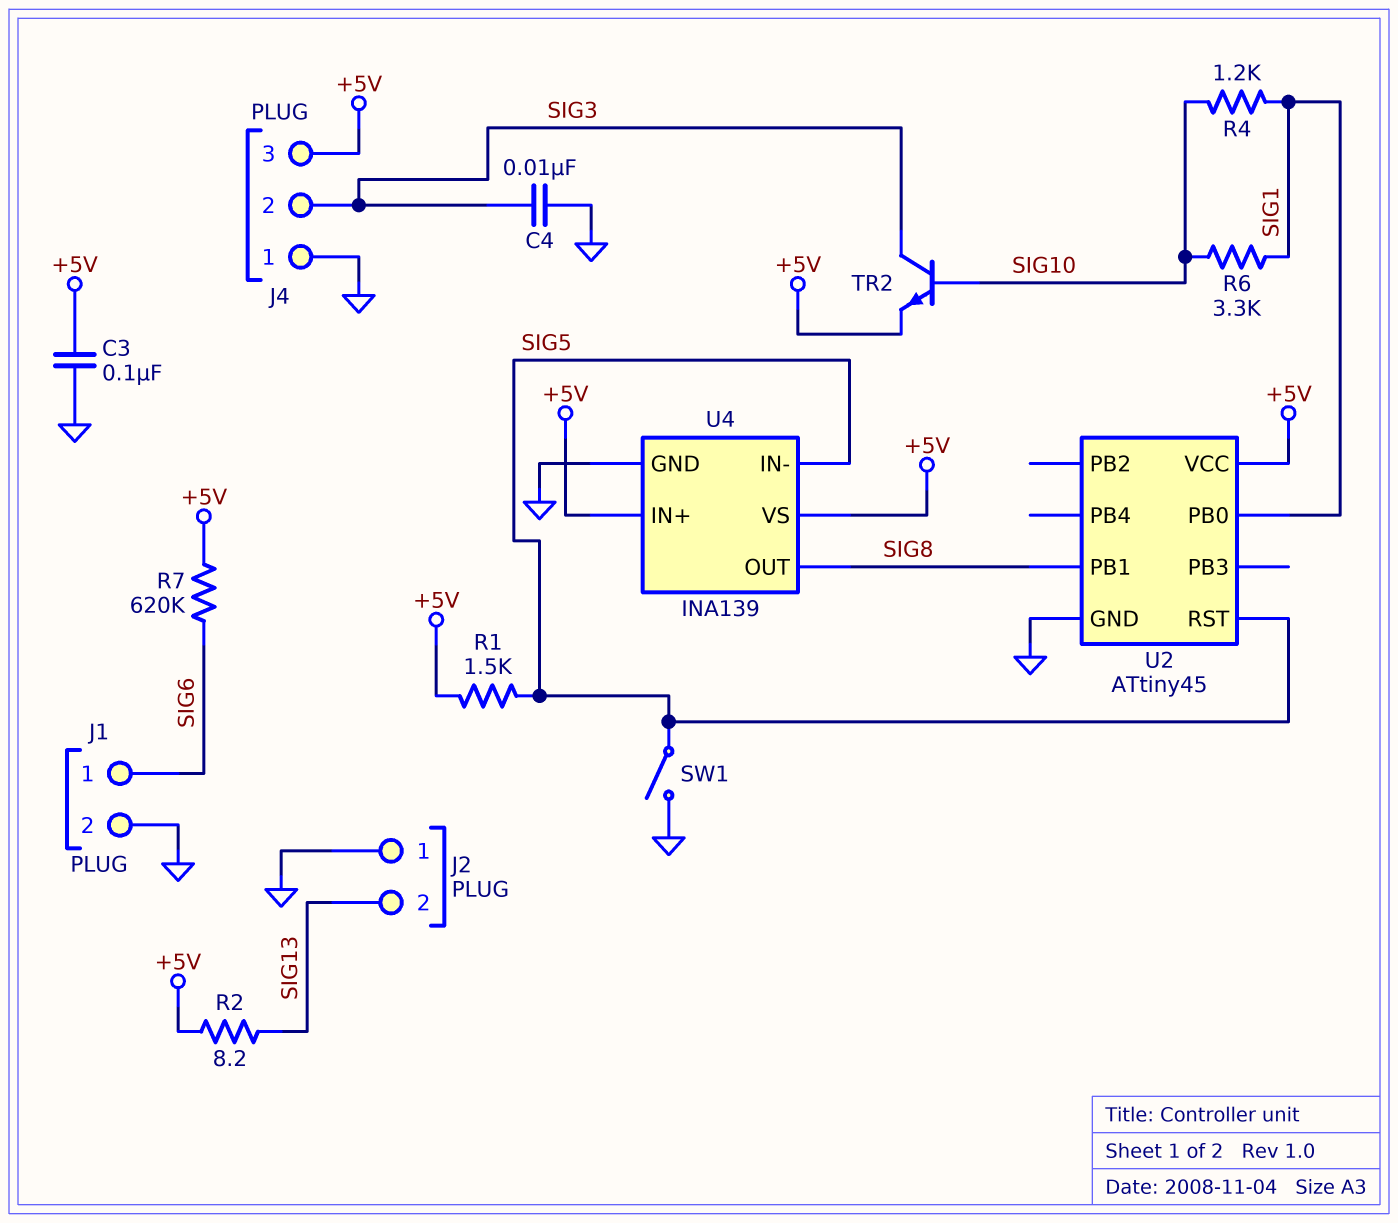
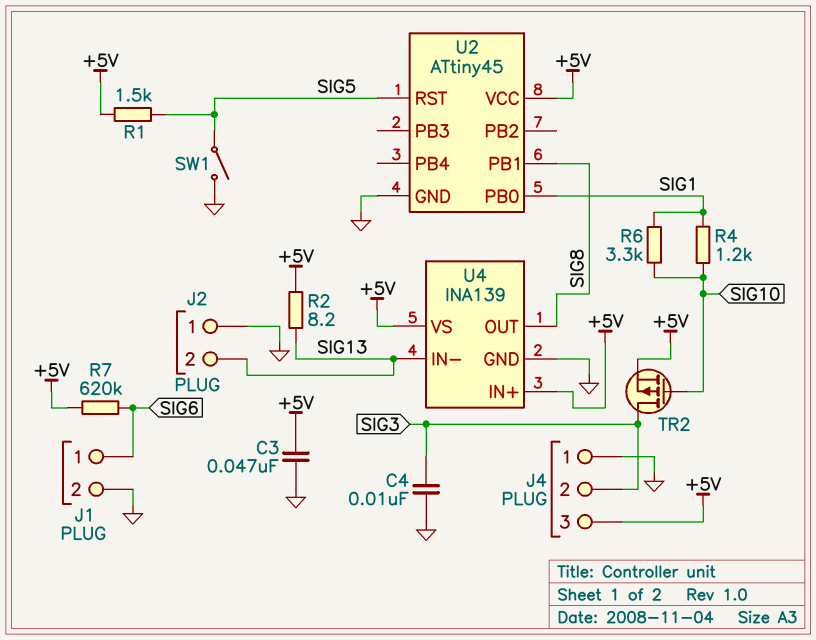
C3: 100nF (+5V, GND) -> 47nF (+5V, GND)
TR2: NPN (B SIG10, C SIG3, E +5V) -> PMOS (G SIG10, D SIG3, S +5V)
U4 pin IN-: SIG5 -> SIG13

